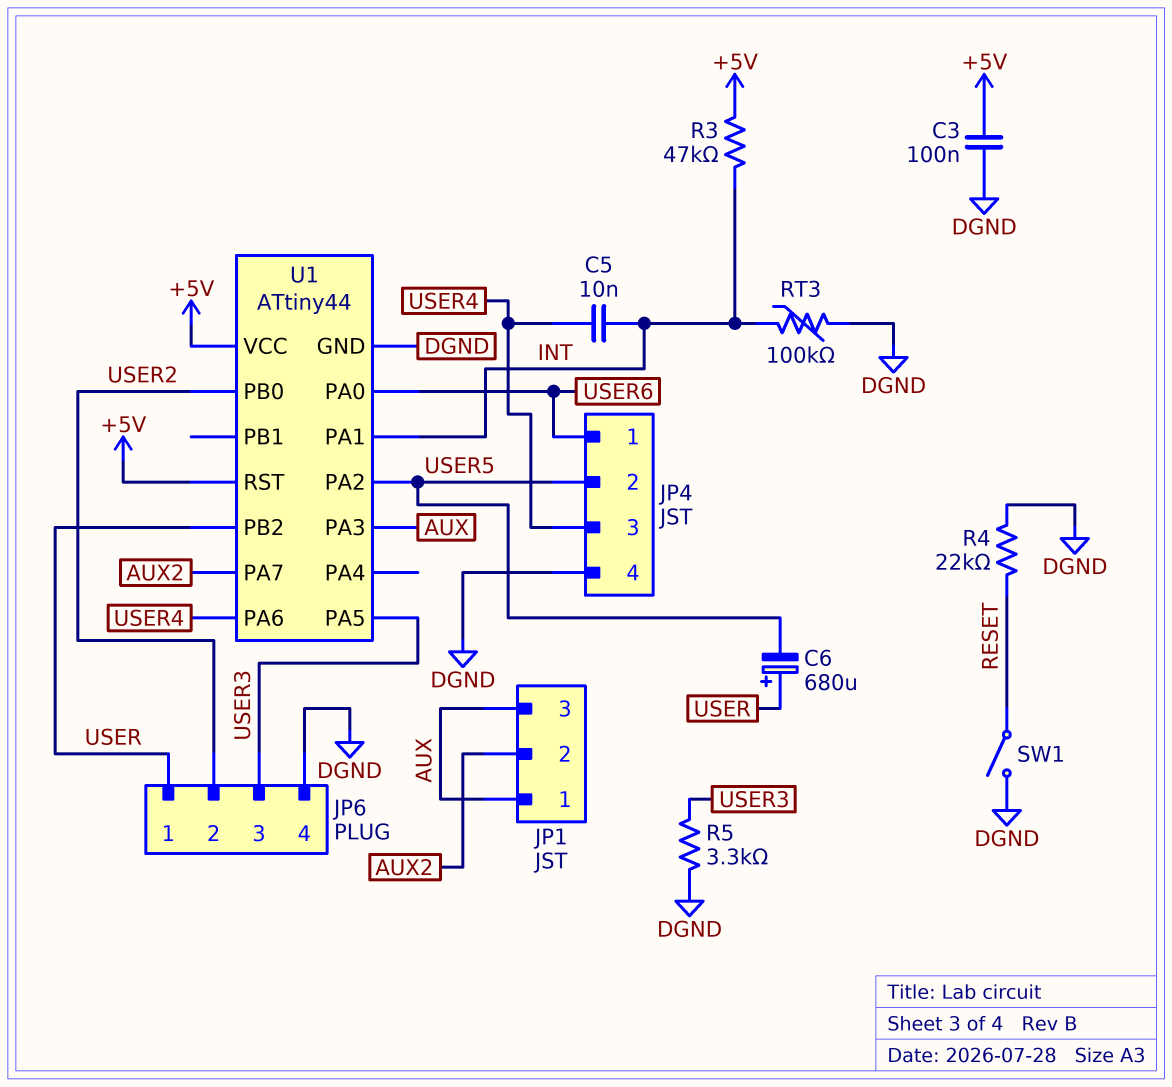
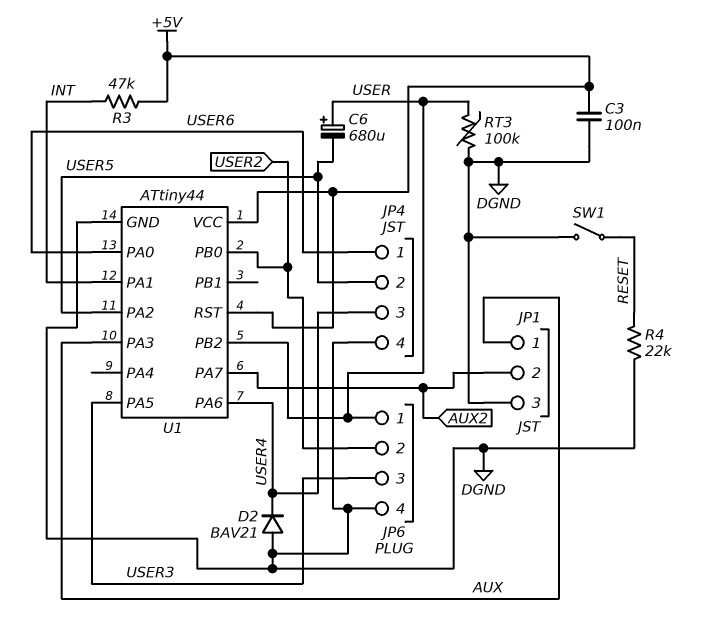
C5: 10nF (INT, USER4) -> none
D2: none -> diode BAV21 (A DGND, K USER4)
JP1 pin 3: AUX -> DGND
R5: 3.3k (DGND, USER3) -> none
RT3: 100k (DGND, INT) -> 100k (DGND, USER)

